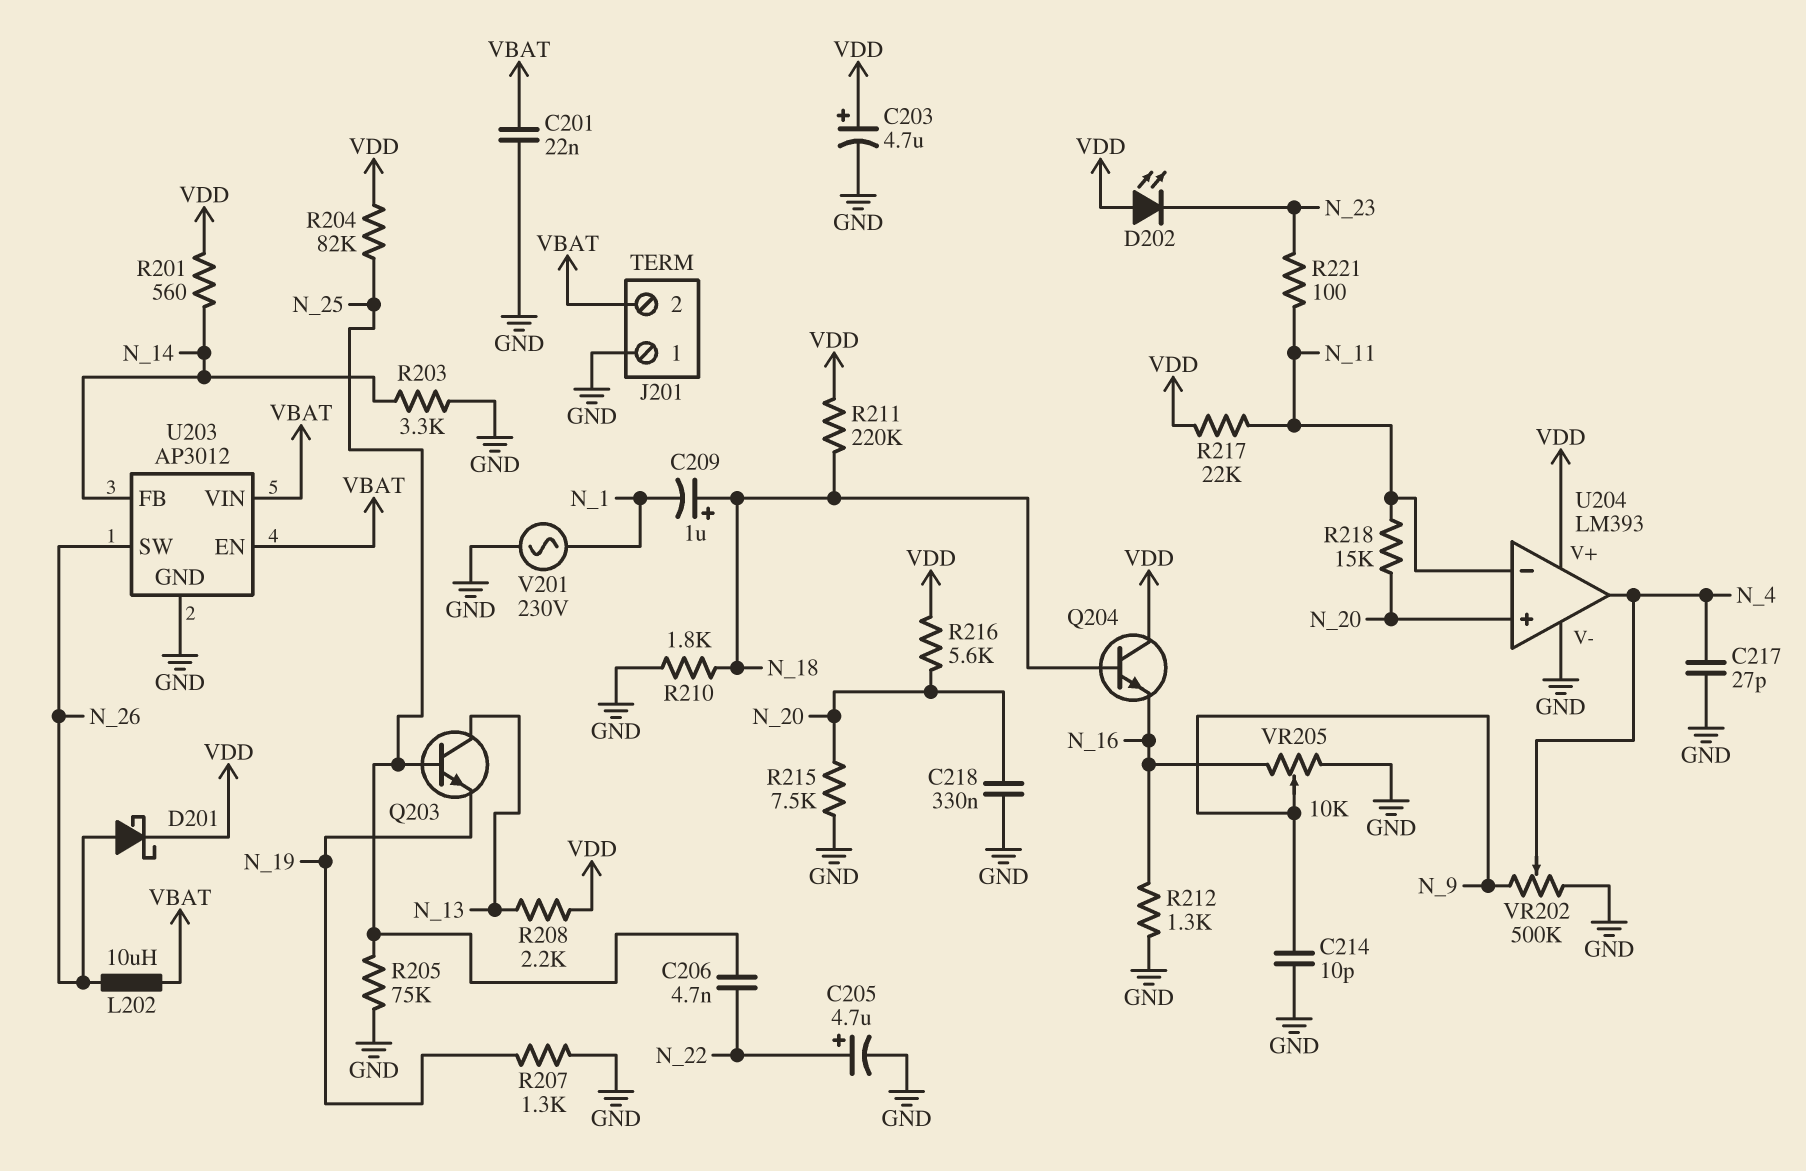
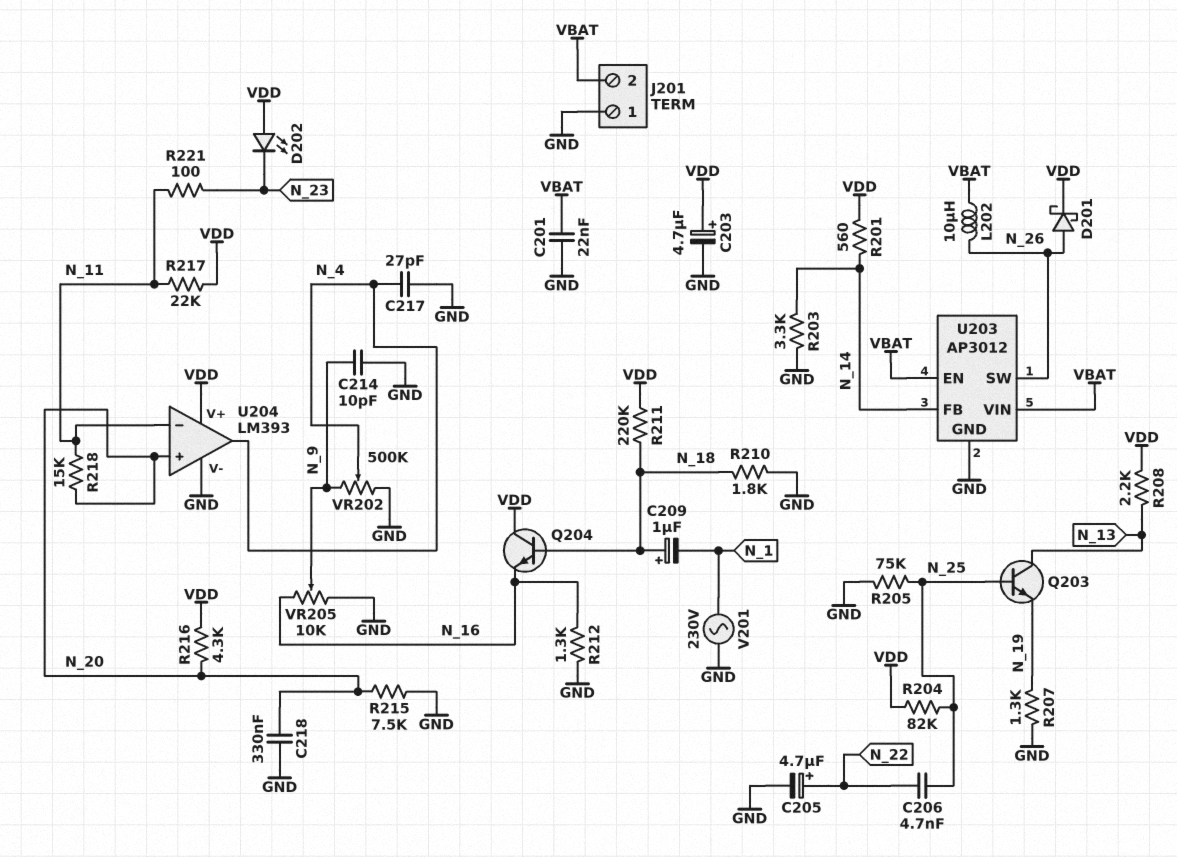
R216: 5.6k (N_20, VDD) -> 4.3k (N_20, VDD)

